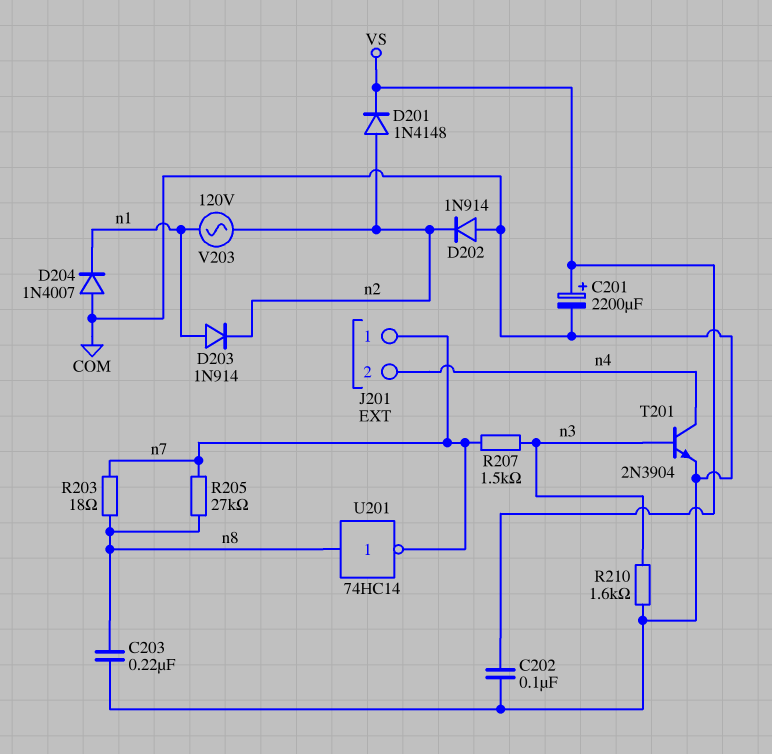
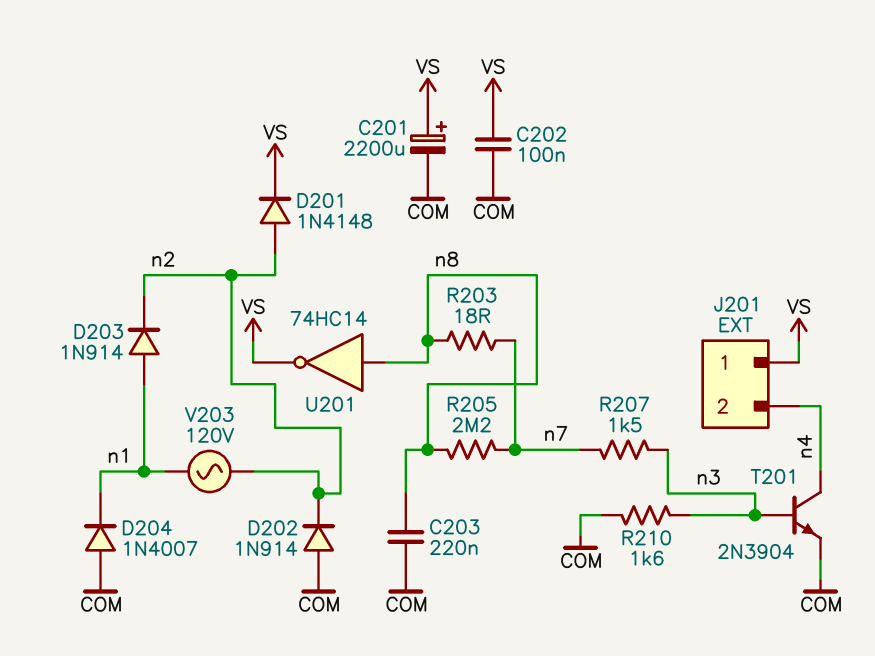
J201 pin 1: n7 -> VS
R205: 27k (n7, n8) -> 2.2M (n7, n8)
U201: NOT 74HC14 (in n8, out n7) -> NOT 74HC14 (in n8, out VS)

